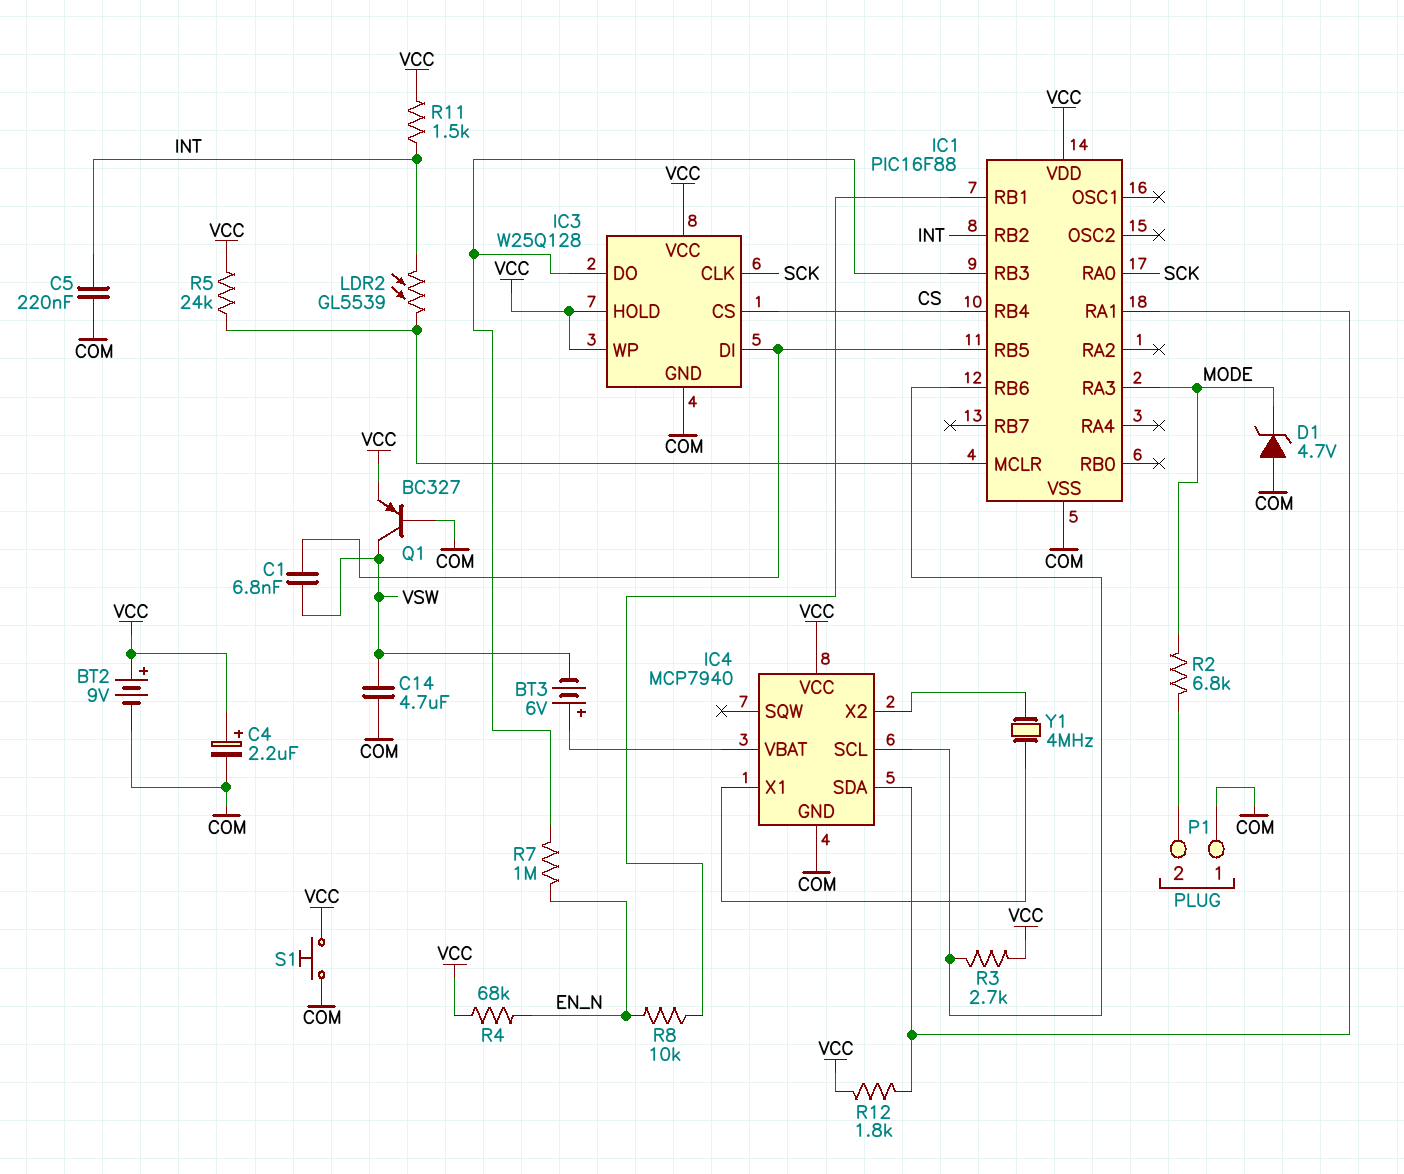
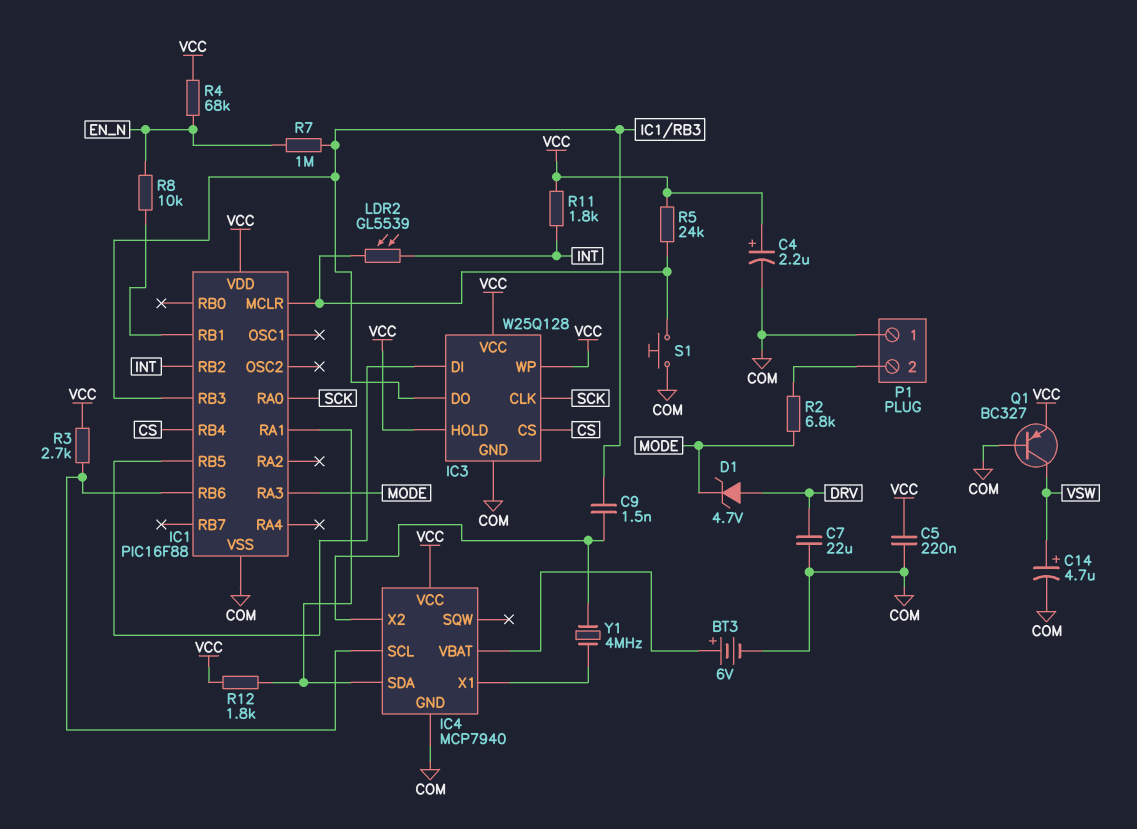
BT2: 9V (plus VCC, minus COM) -> none
BT3: 6V (plus IC4/VBAT, minus VSW) -> 6V (plus IC4/VBAT, minus COM)
C1: 6.8nF (IC1/RB5, VSW) -> none
C5: 220nF (COM, INT) -> 220nF (COM, VCC)
C7: none -> 22uF (COM, DRV)
C9: none -> 1.5nF (IC1/RB3, IC4/X2)
C14: 4.7uF (COM, VSW) -> 4.7uF (plus VSW, minus COM)
D1: zener 4.7V (A COM, K MODE) -> zener 4.7V (A DRV, K MODE)
R11: 1.5k (INT, VCC) -> 1.8k (INT, VCC)
S1: button (COM, VCC) -> button (COM, IC1/MCLR)

